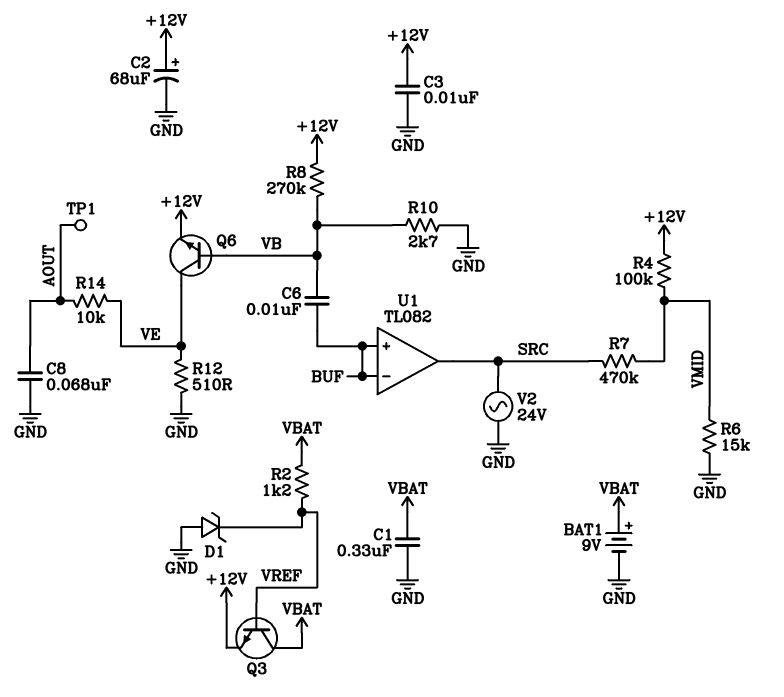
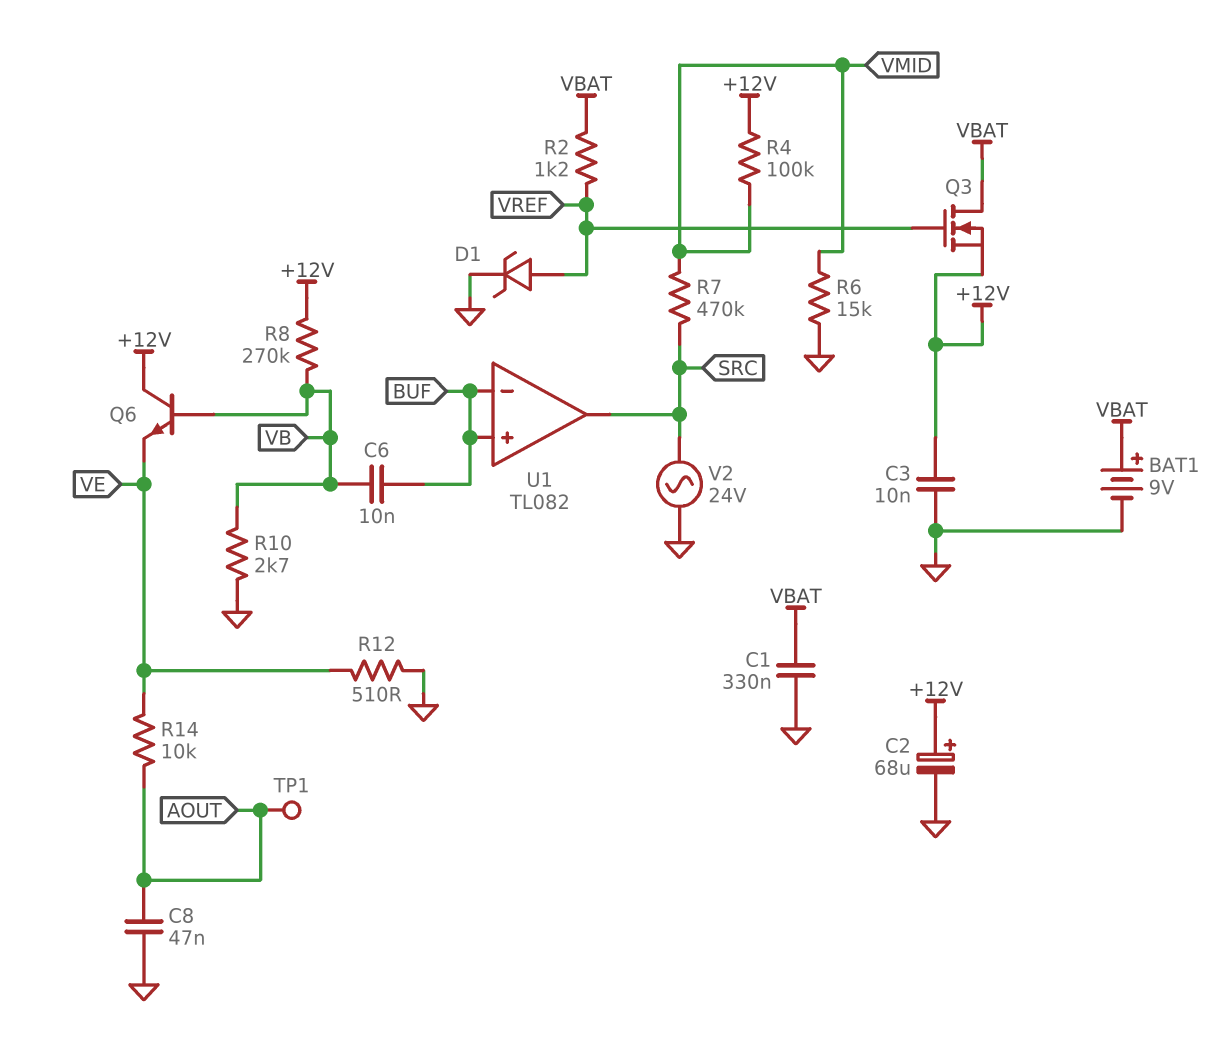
C8: 68nF (AOUT, GND) -> 47nF (AOUT, GND)
D1: zener (A GND, K VREF) -> zener (A VREF, K GND)
Q3: NPN (B VREF, C VBAT, E +12V) -> NMOS (G VREF, D VBAT, S +12V)
Q6: NPN (B VB, C VE, E +12V) -> NPN (B VB, C +12V, E VE)

